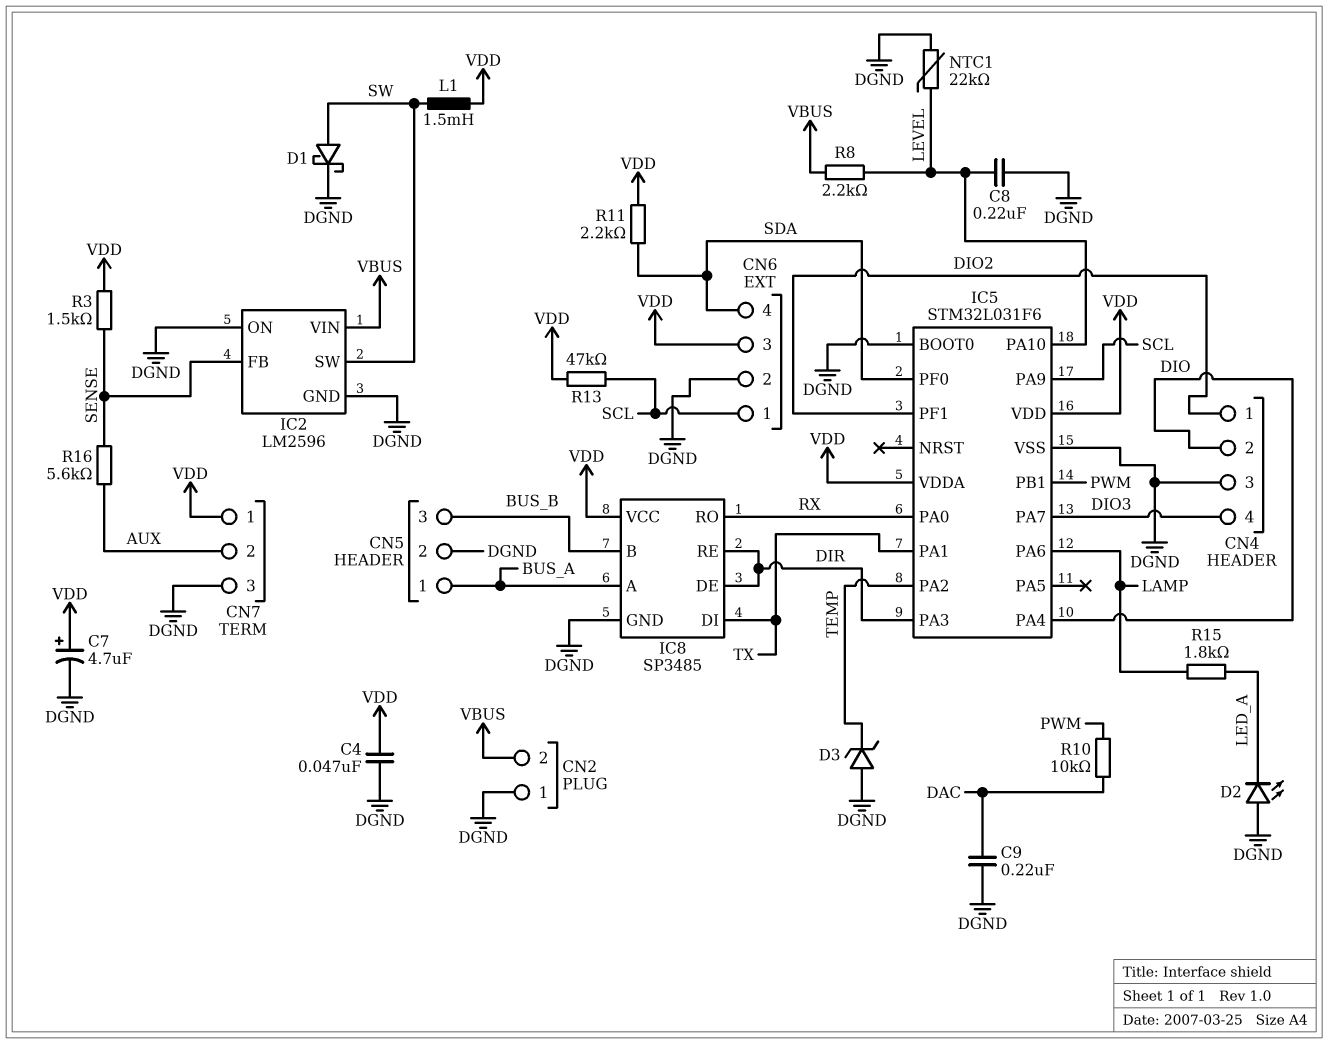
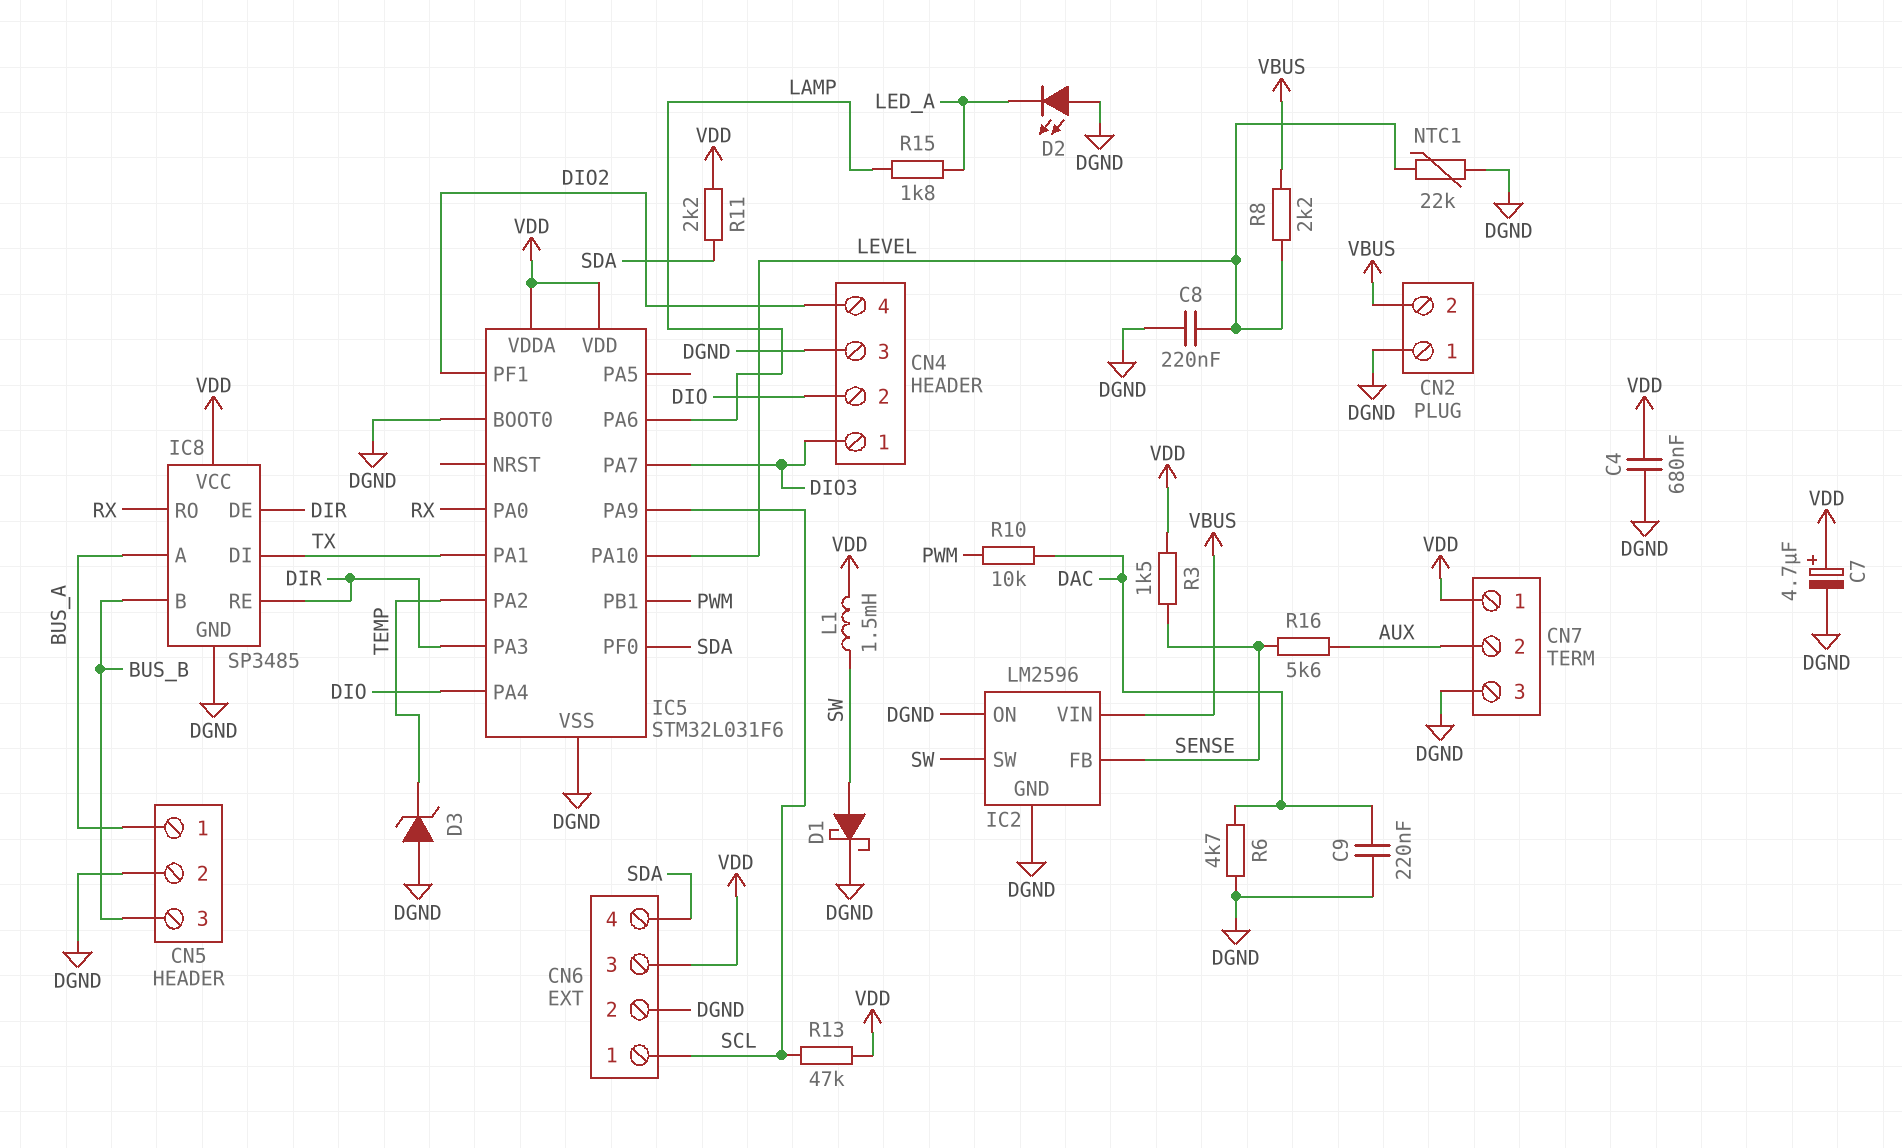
C4: 47nF (DGND, VDD) -> 680nF (DGND, VDD)
CN4 pin 1: DIO2 -> DIO3
CN4 pin 4: DIO3 -> DIO2
R6: none -> 4.7k (DAC, DGND)

